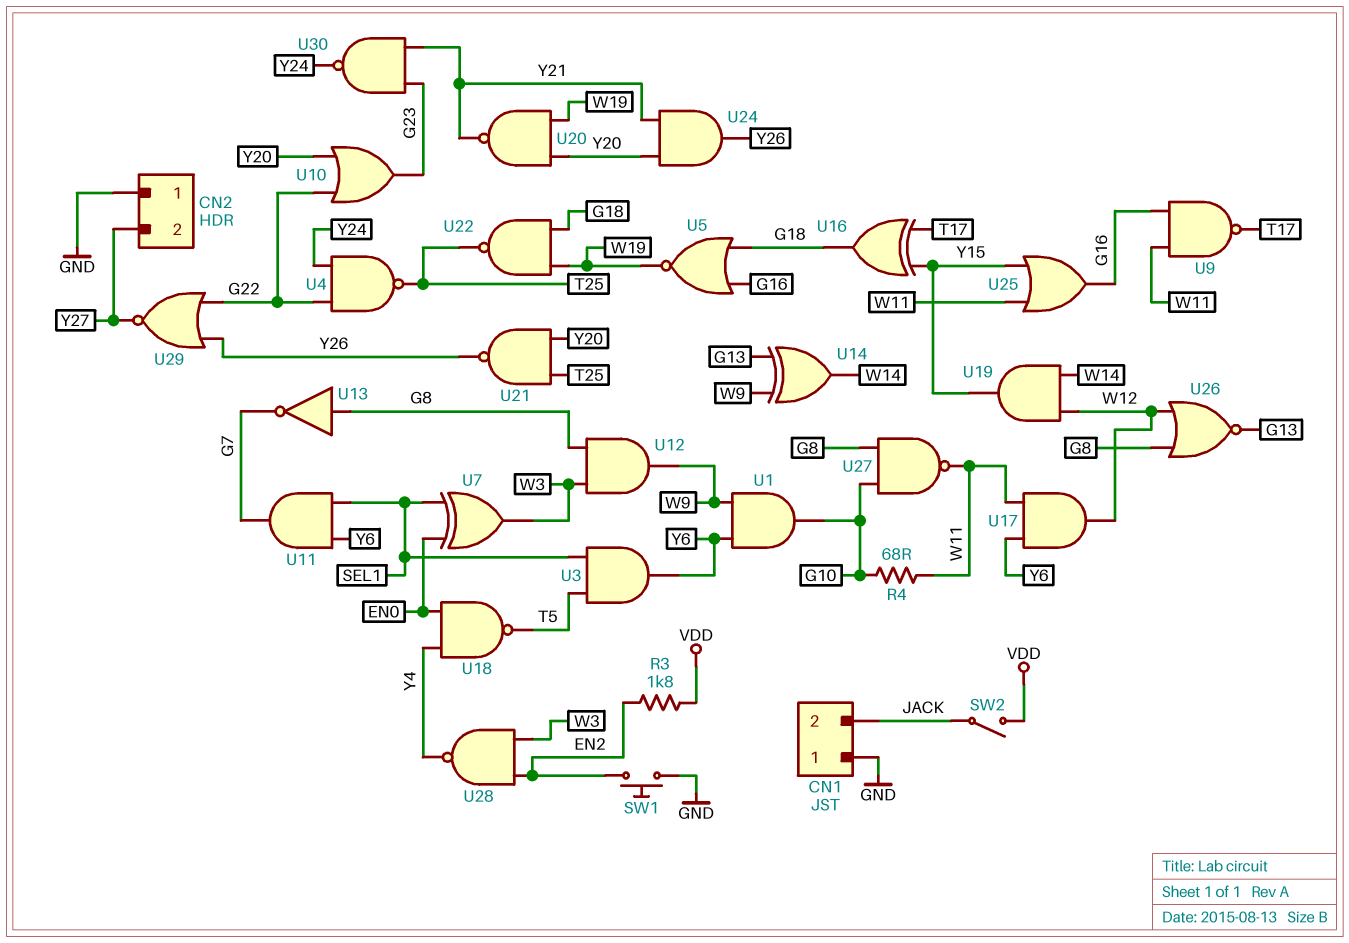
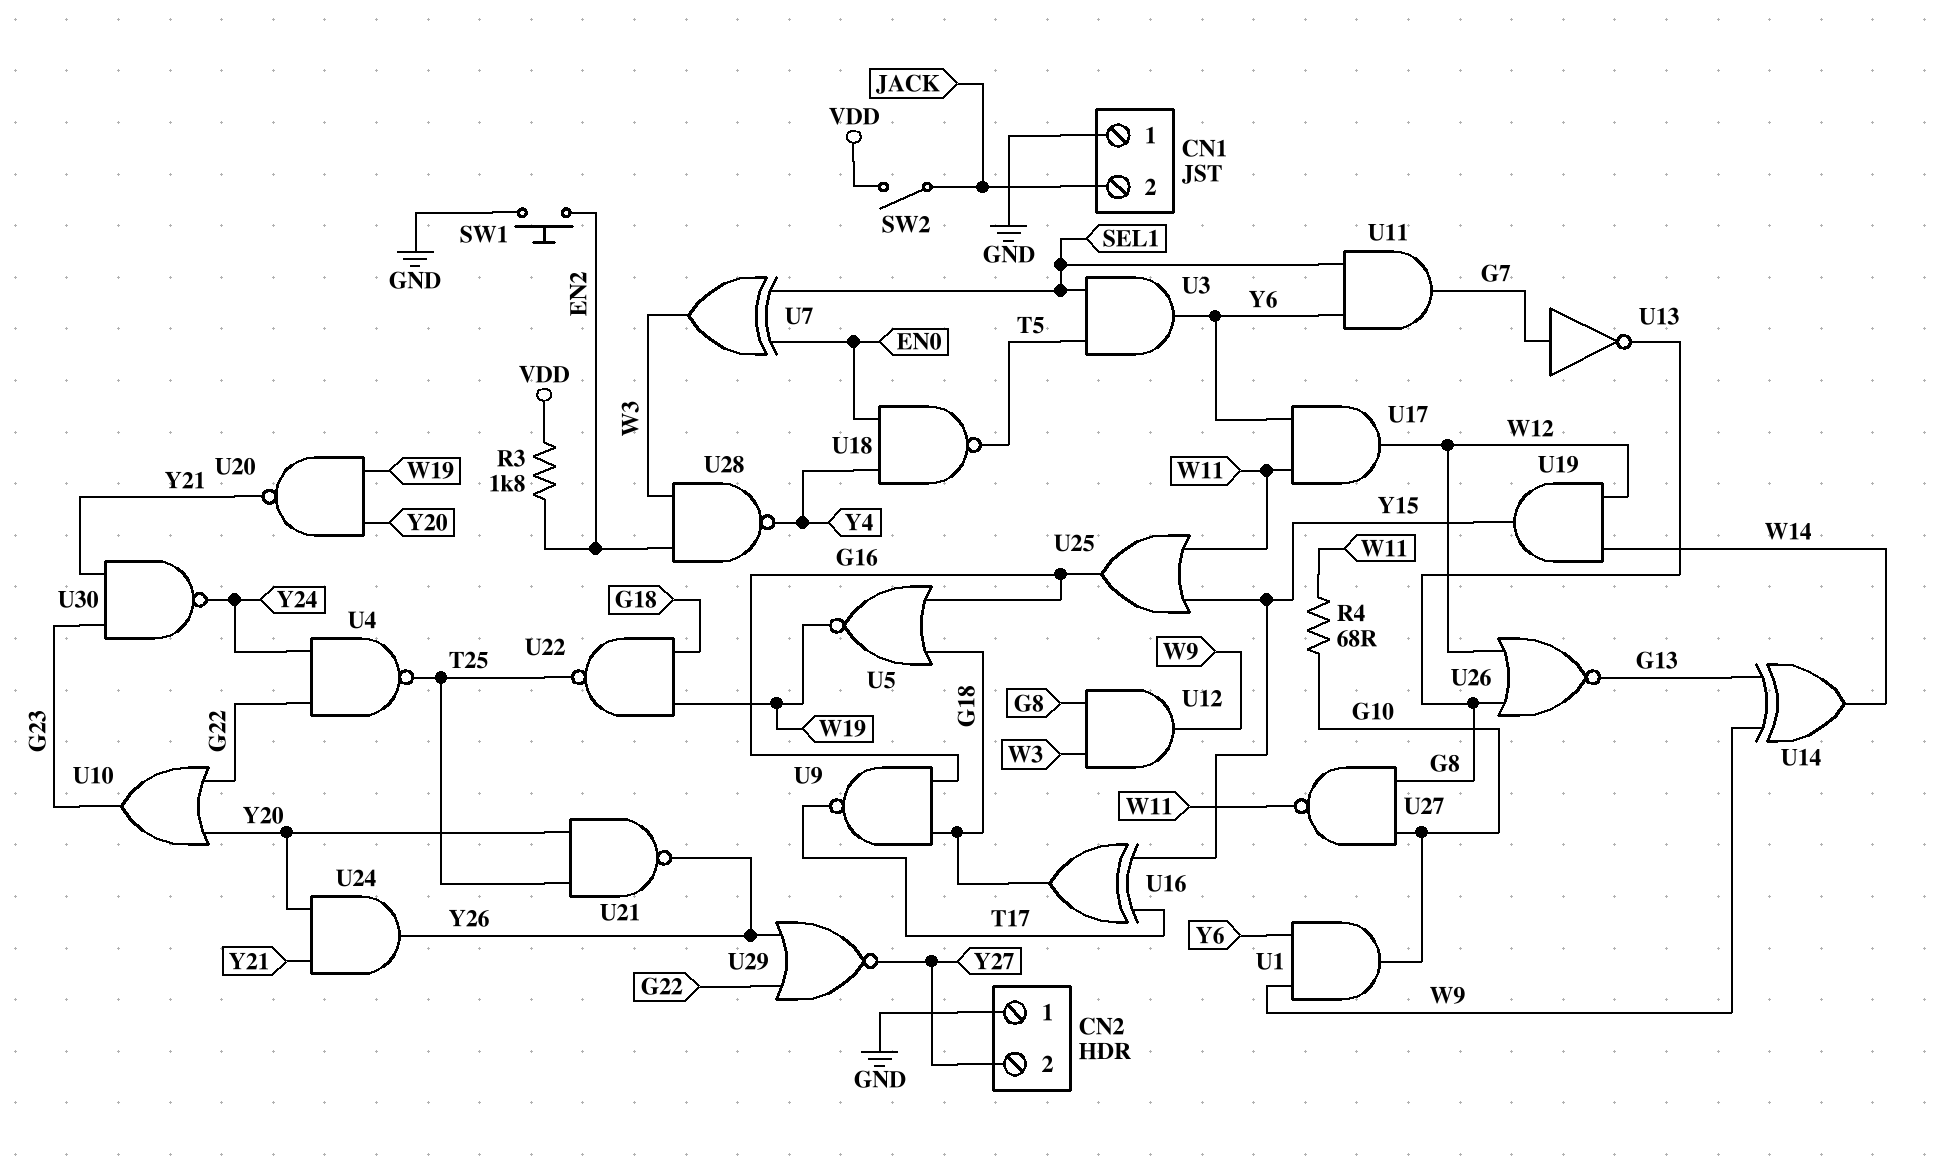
U9: NAND (in G16, in W11, out T17) -> NAND (in G16, in G18, out T17)
U13: NOT (in G8, out G7) -> NOT (in G7, out G8)

